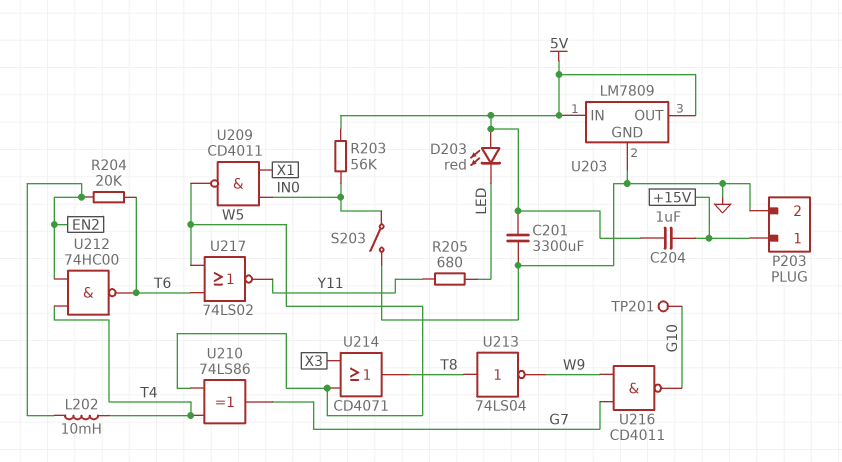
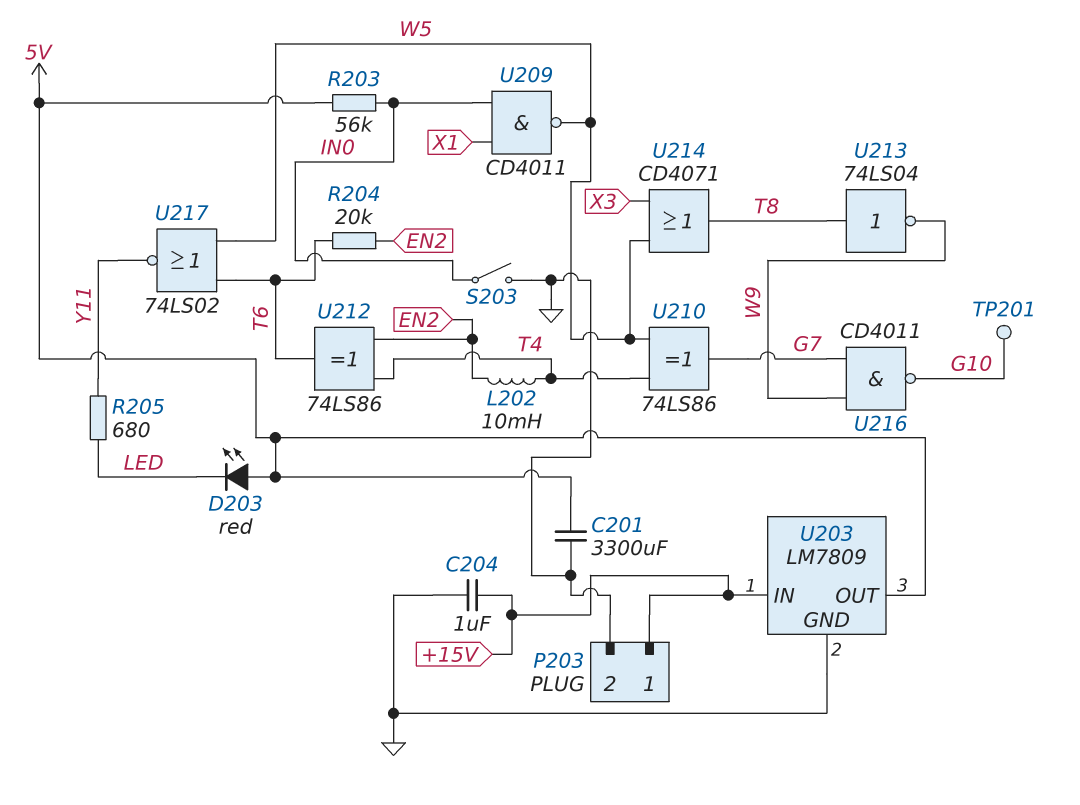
C204: 1uF (+15V, 5V) -> 1uF (+15V, GND)
U203 pin IN: 5V -> +15V
U212: NAND 74HC00 (in EN2, in T4, out T6) -> XOR 74LS86 (in EN2, in T4, out T6)

